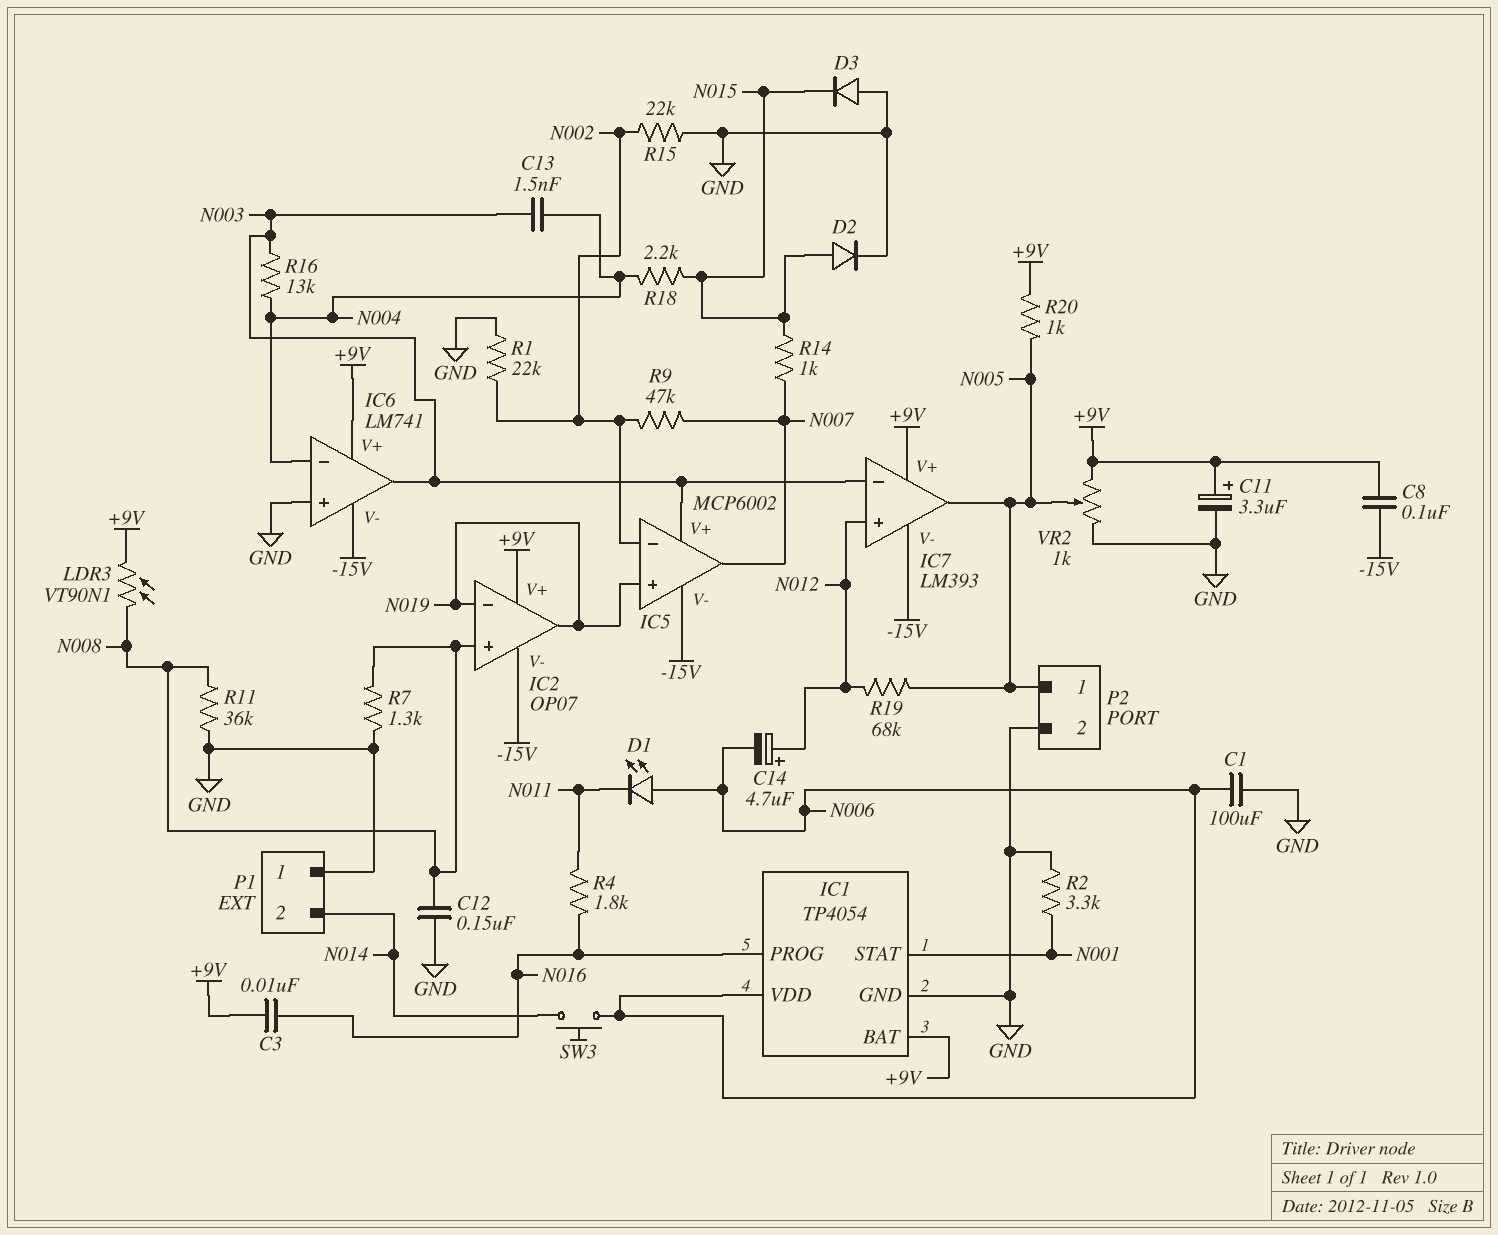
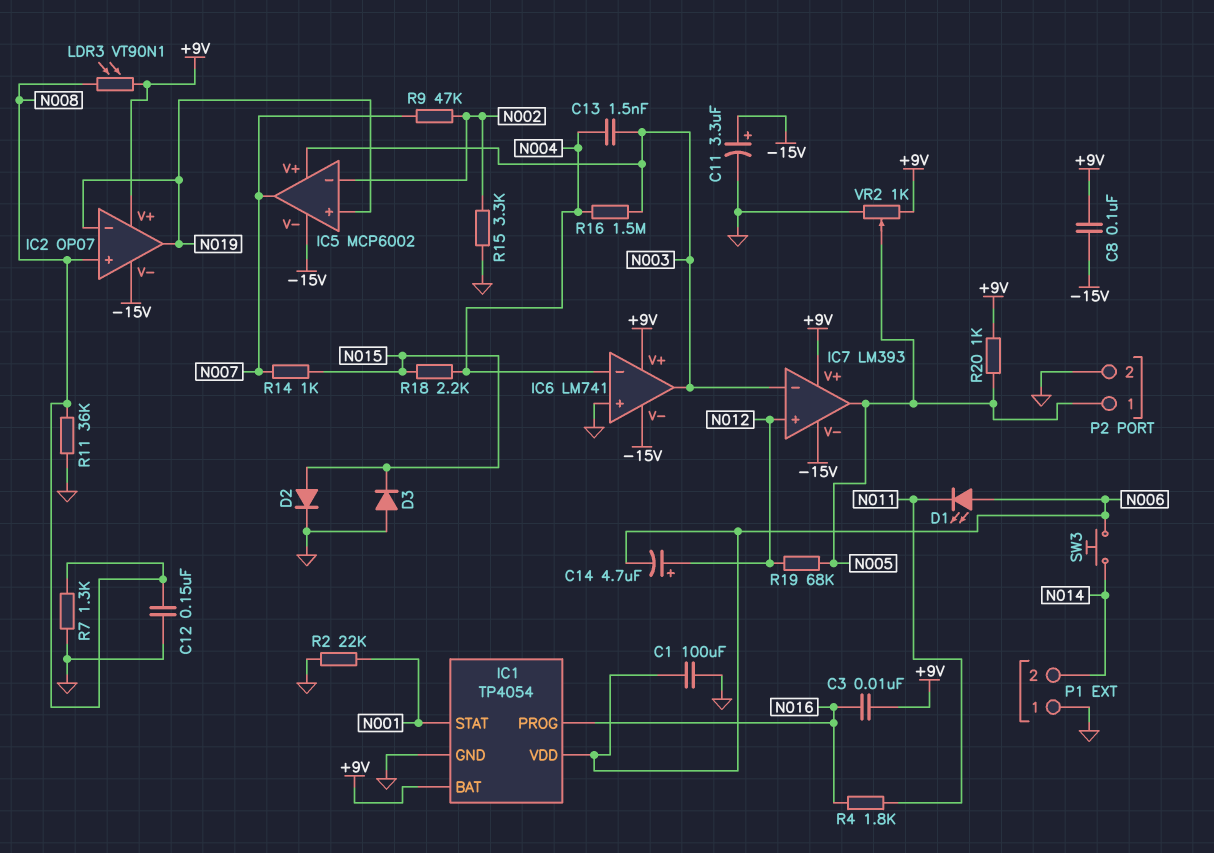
C11: 3.3uF (plus +9V, minus GND) -> 3.3uF (plus -15V, minus GND)
R1: 22k (GND, N002) -> none
R2: 3.3k (GND, N001) -> 22k (GND, N001)
R15: 22k (GND, N002) -> 3.3k (GND, N002)
R16: 13k (N003, N004) -> 1.5M (N003, N004)

